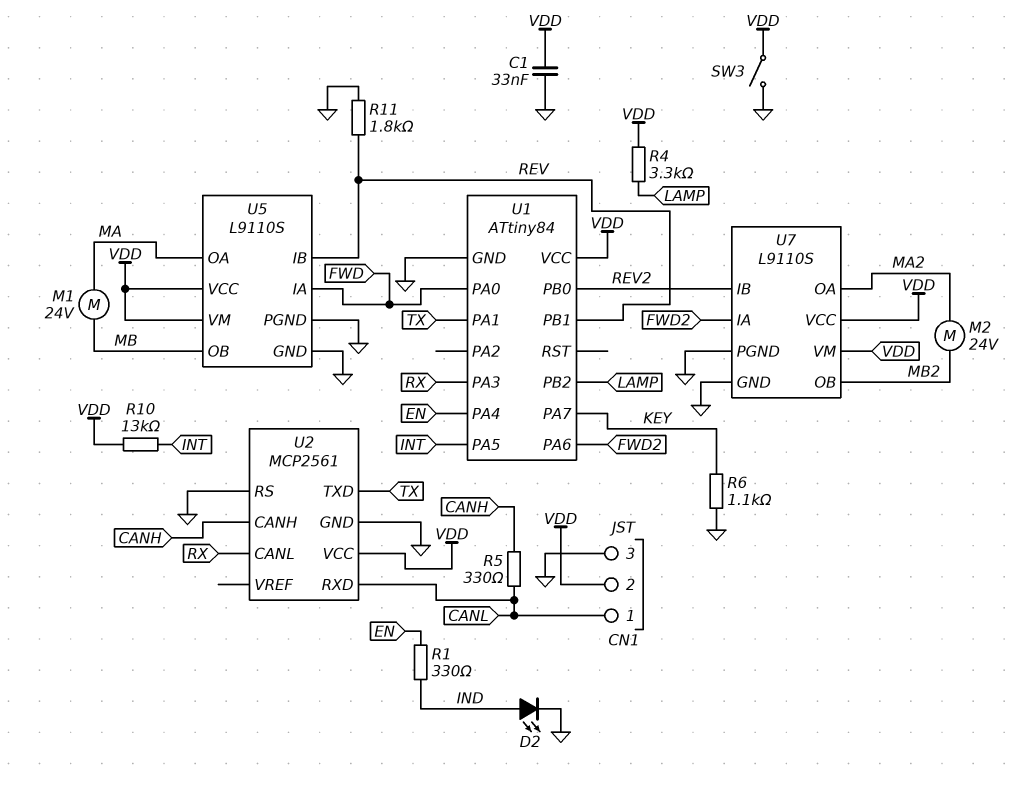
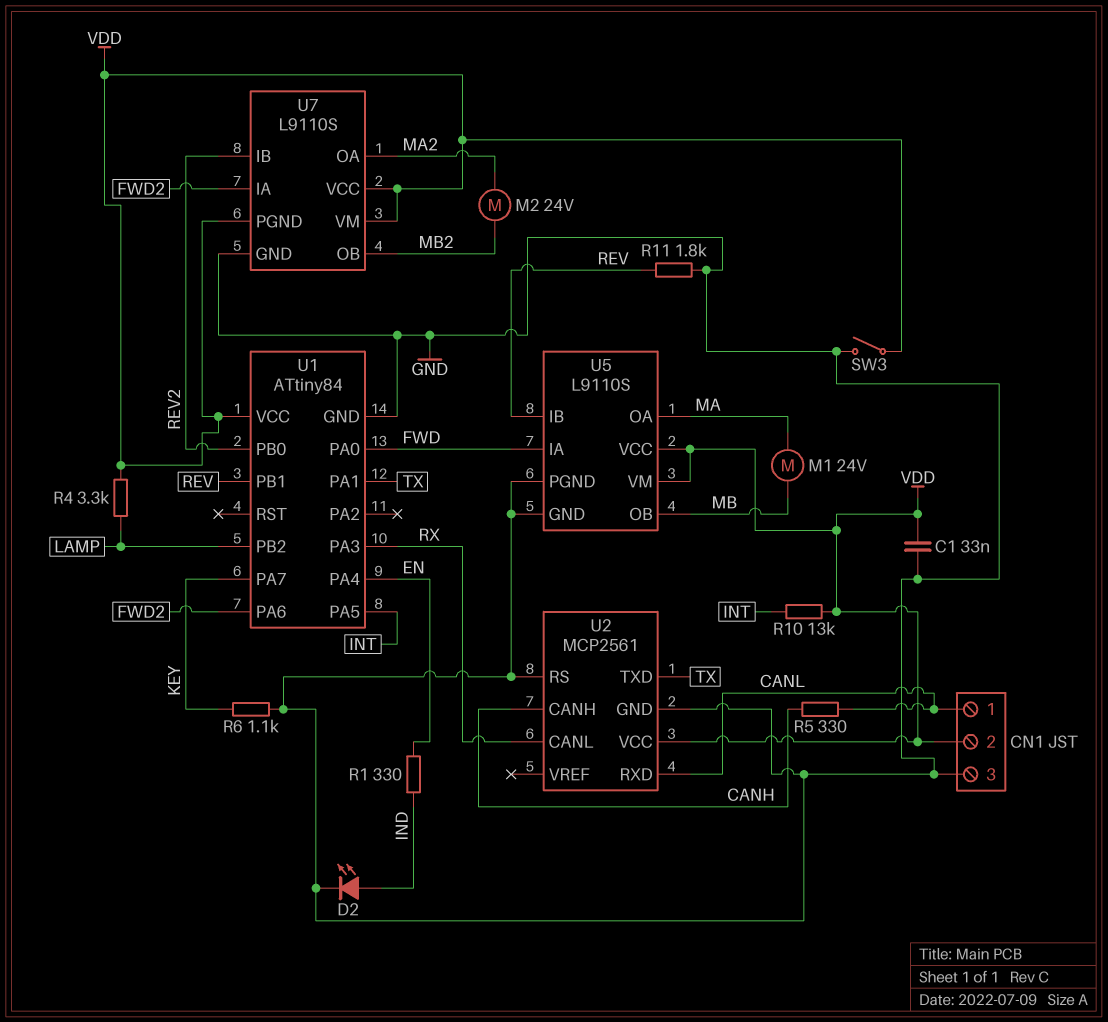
U7 pin PGND: GND -> VDD

